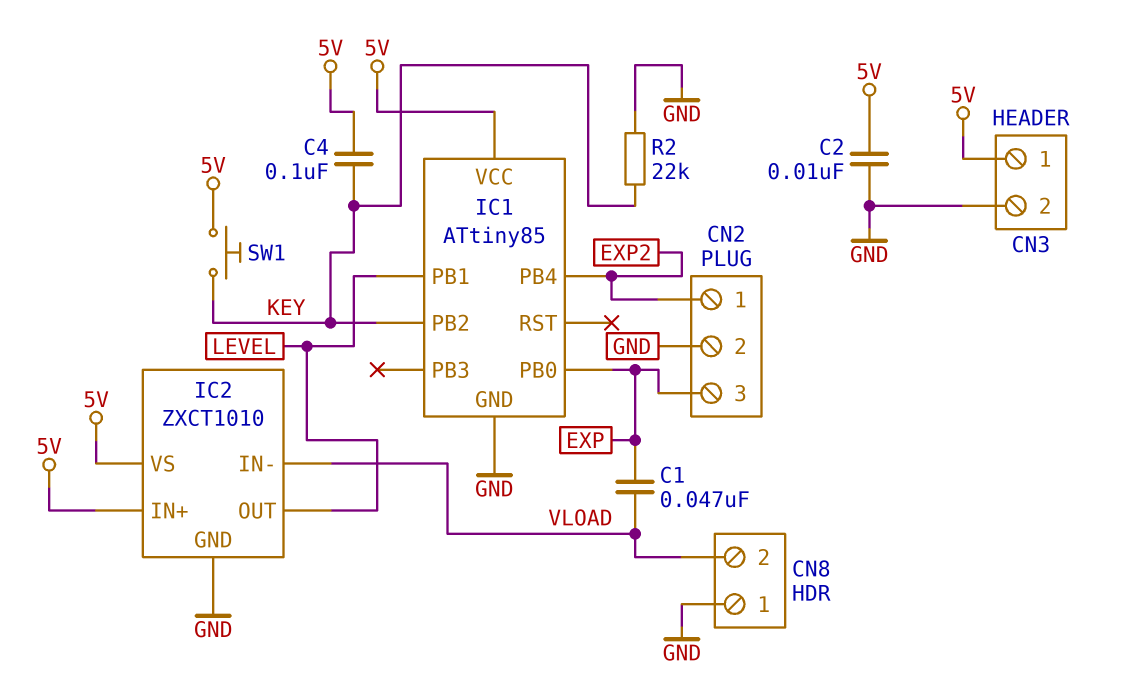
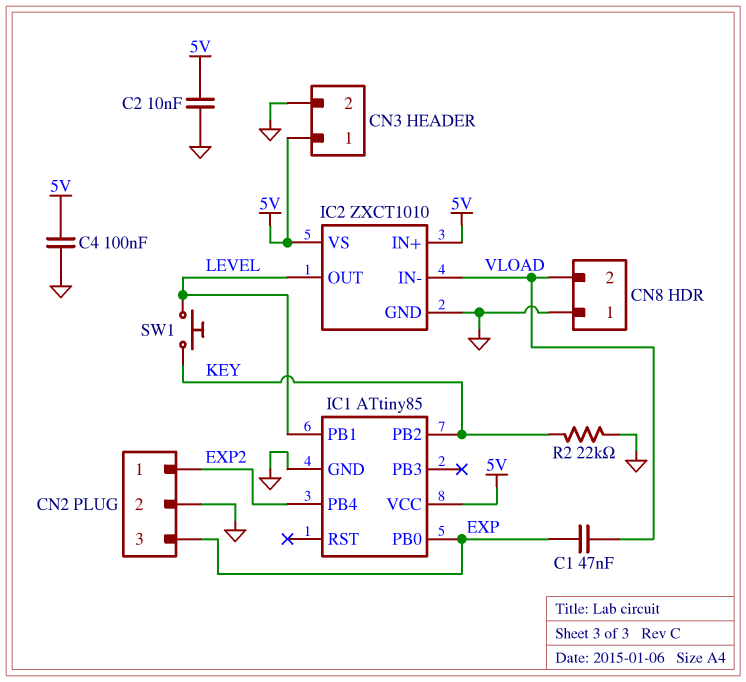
C4: 100nF (5V, KEY) -> 100nF (5V, GND)
SW1: button (5V, KEY) -> button (KEY, LEVEL)

